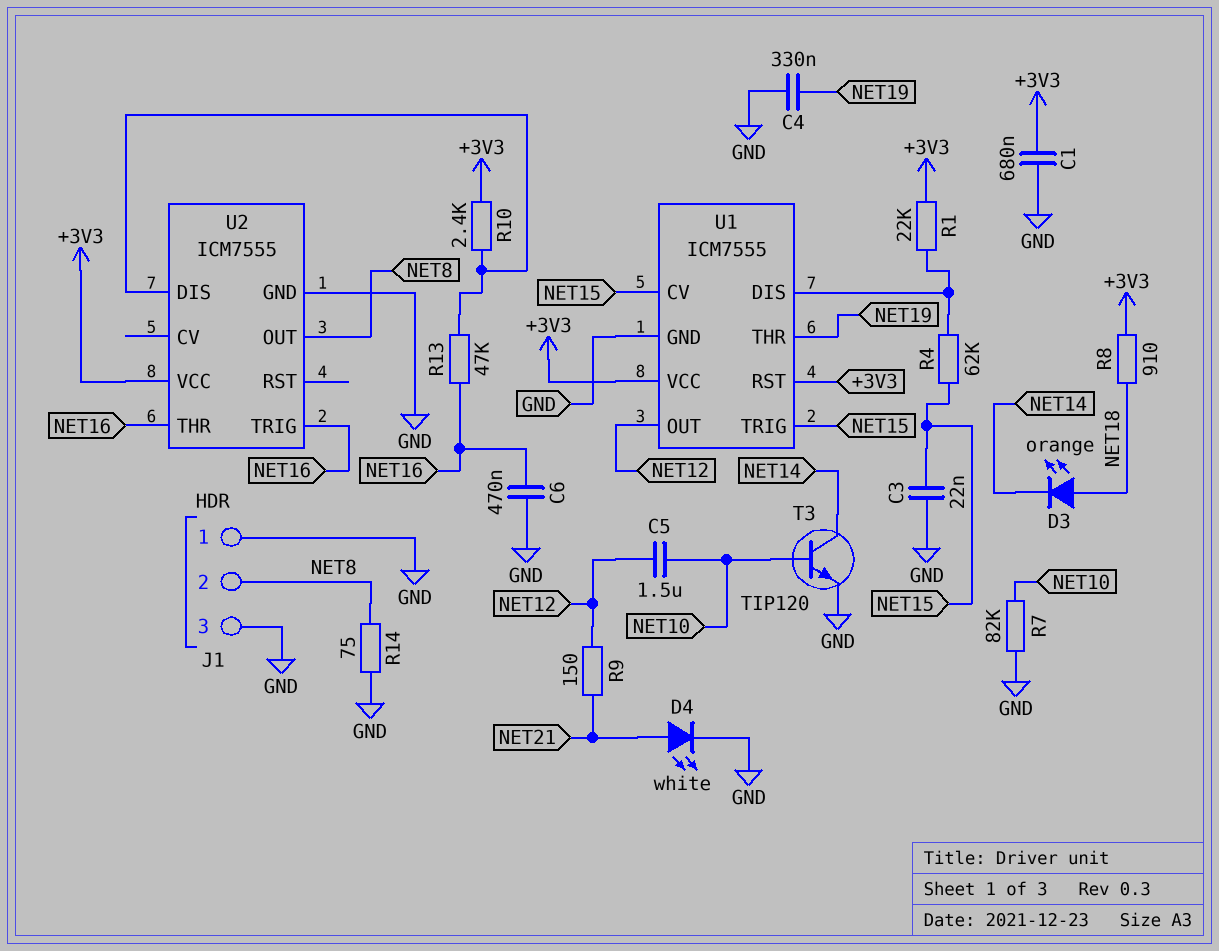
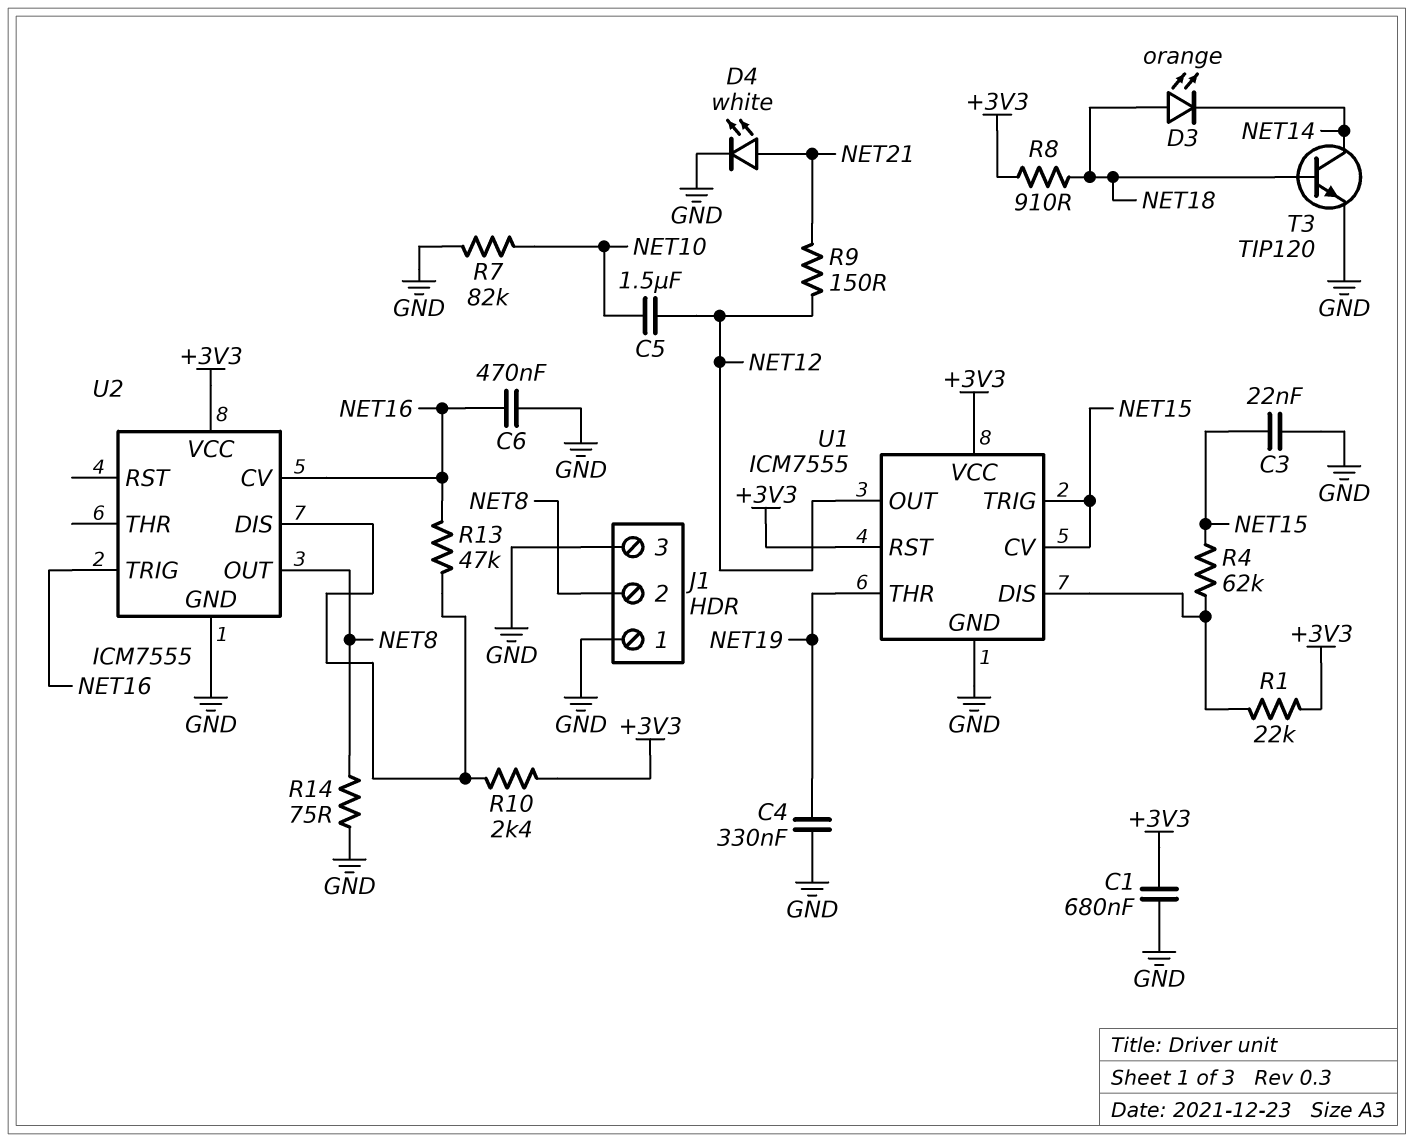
T3: NPN TIP120 (B NET10, C NET14, E GND) -> NPN TIP120 (B NET18, C NET14, E GND)
U2 pin CV: none -> NET16
U2 pin THR: NET16 -> none

